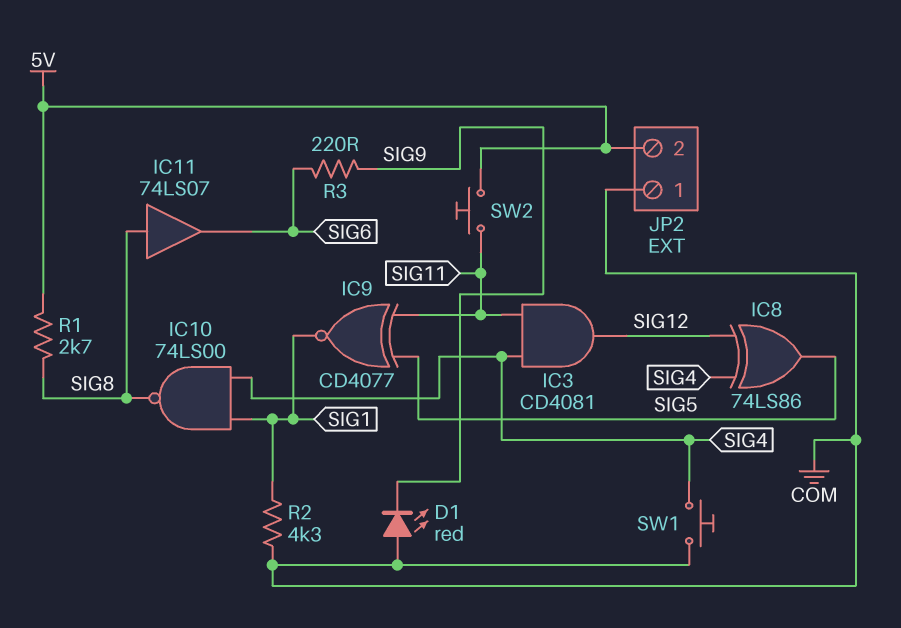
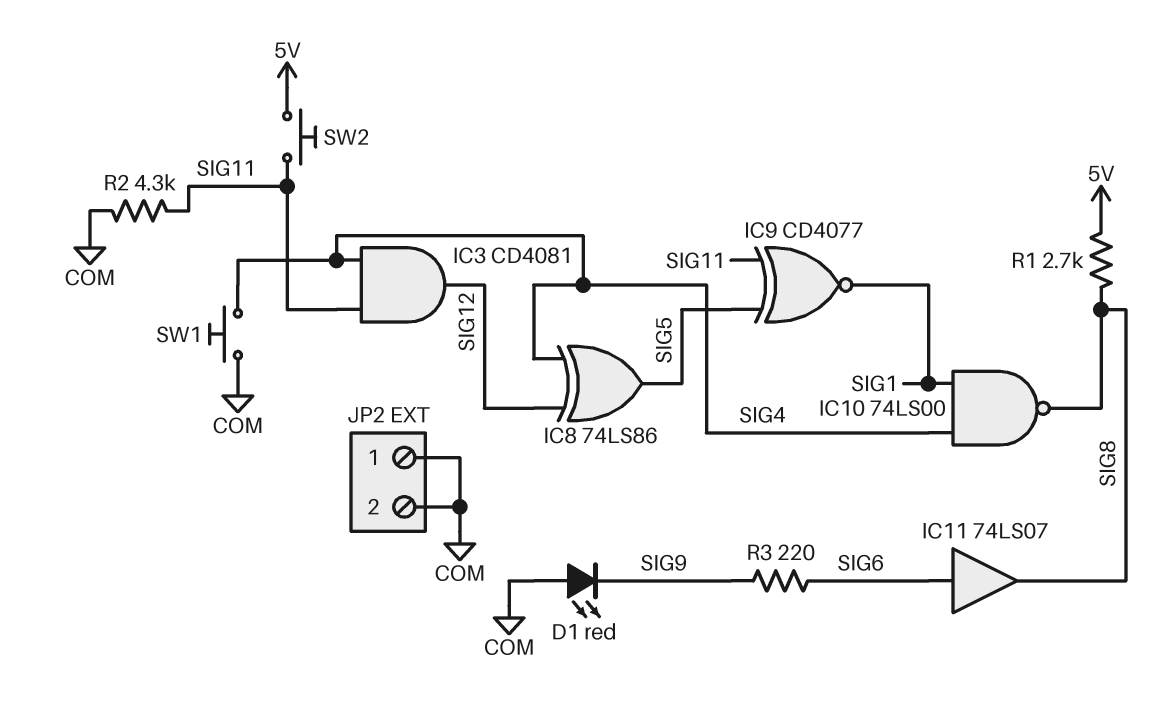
IC11: buffer 74LS07 (in SIG8, out SIG6) -> buffer 74LS07 (in SIG6, out SIG8)
JP2 pin 2: 5V -> COM
R2: 4.3k (COM, SIG1) -> 4.3k (COM, SIG11)

